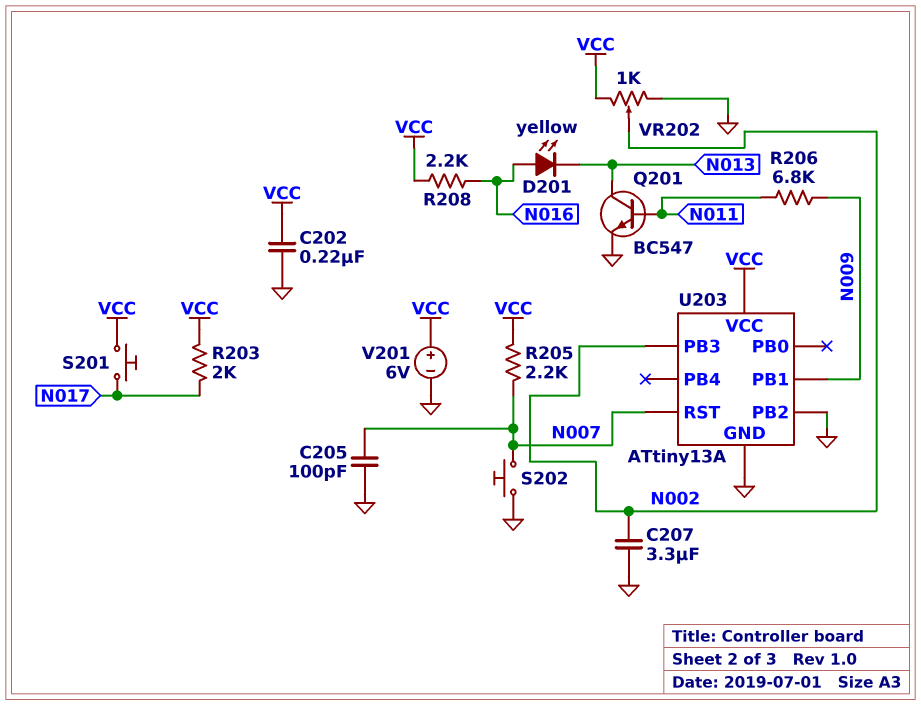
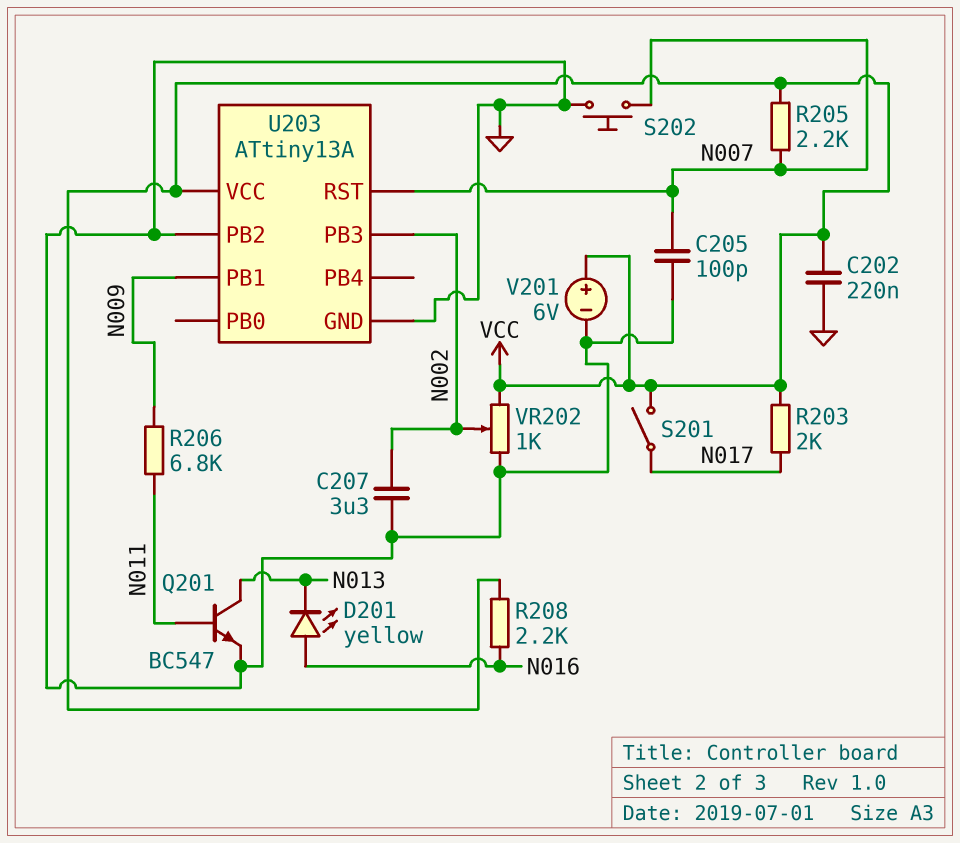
S201: button (N017, VCC) -> switch (N017, VCC)

